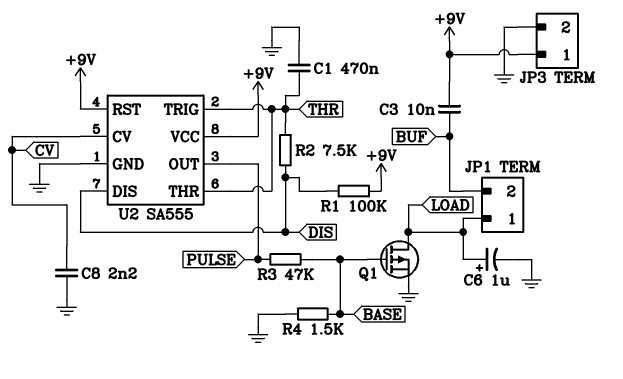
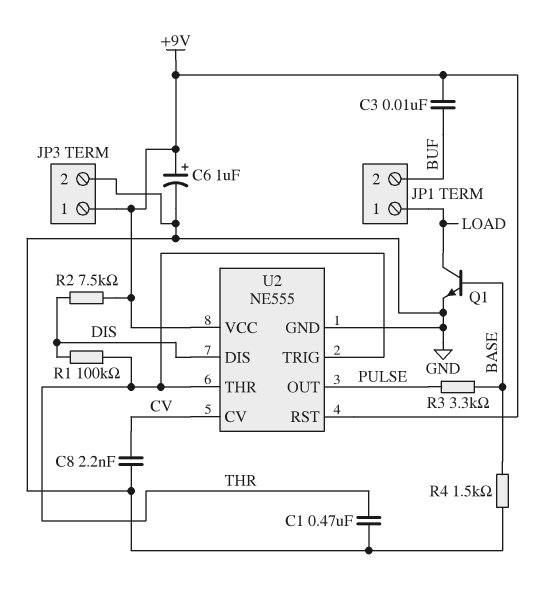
C6: 1uF (plus LOAD, minus GND) -> 1uF (plus +9V, minus GND)
Q1: PMOS (G BASE, D LOAD, S GND) -> NPN (B BASE, C LOAD, E GND)
R1: 100k (+9V, DIS) -> 100k (DIS, THR)
R2: 7.5k (DIS, THR) -> 7.5k (+9V, DIS)
R3: 47k (BASE, PULSE) -> 3.3k (BASE, PULSE)
U2: SA555 -> NE555

